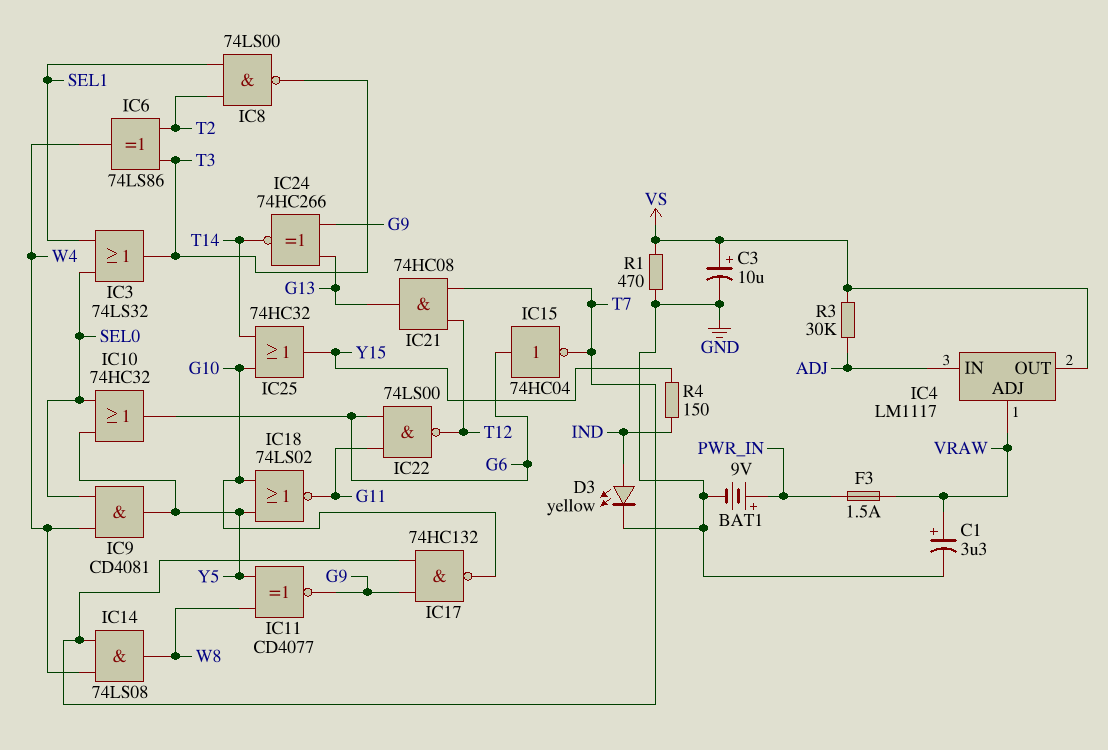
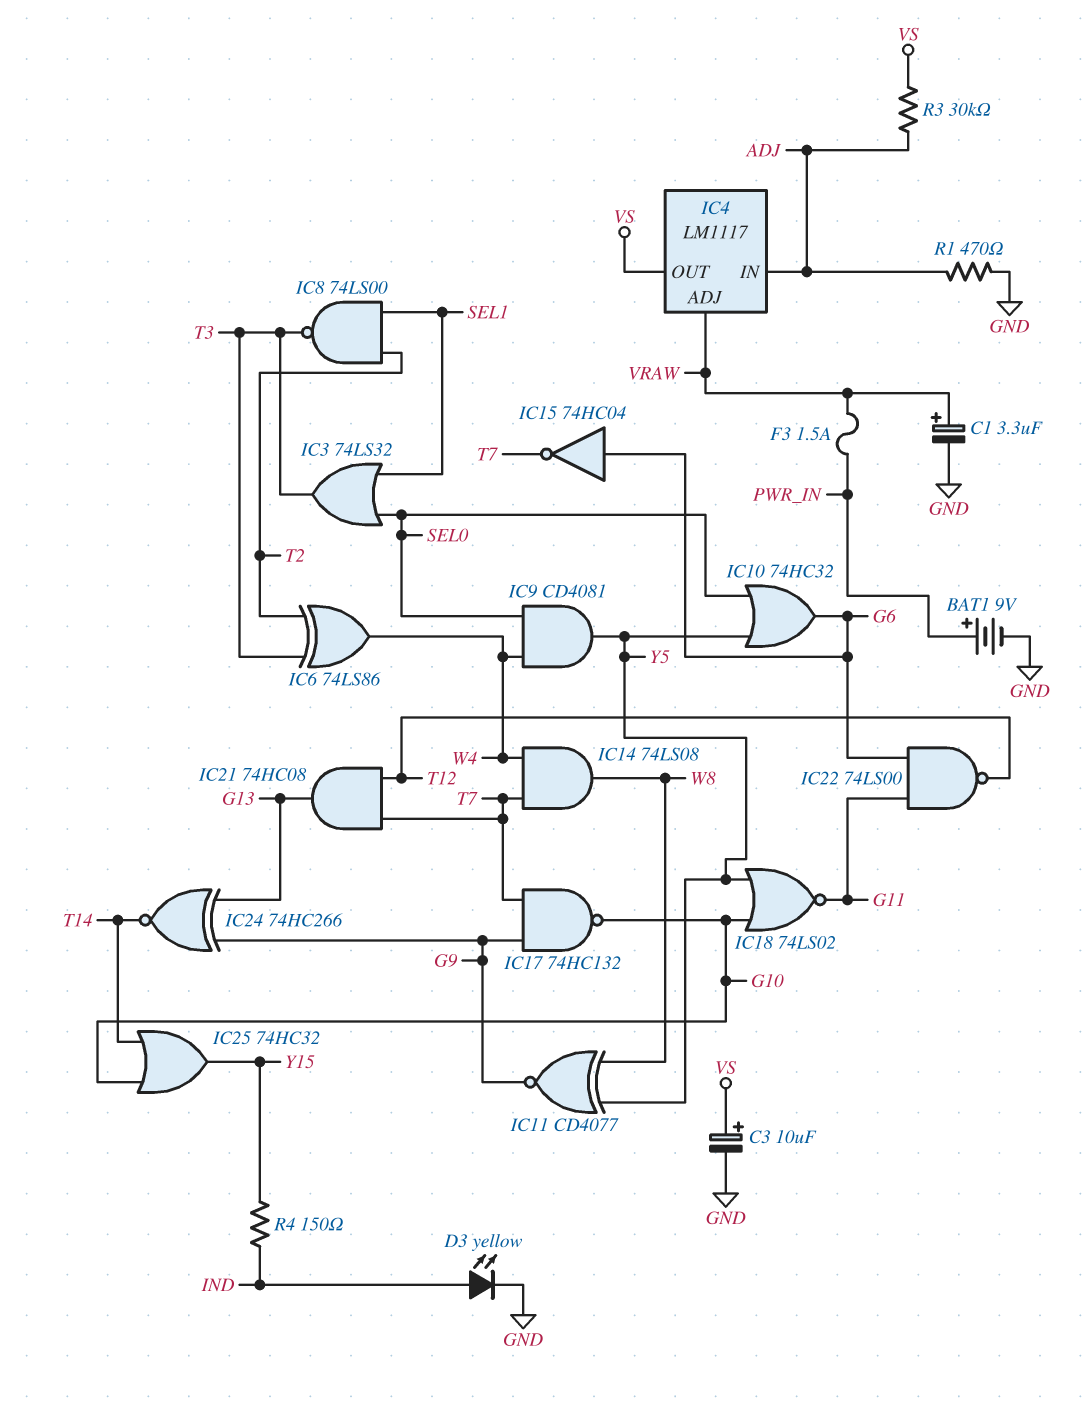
R1: 470 (GND, VS) -> 470 (ADJ, GND)

